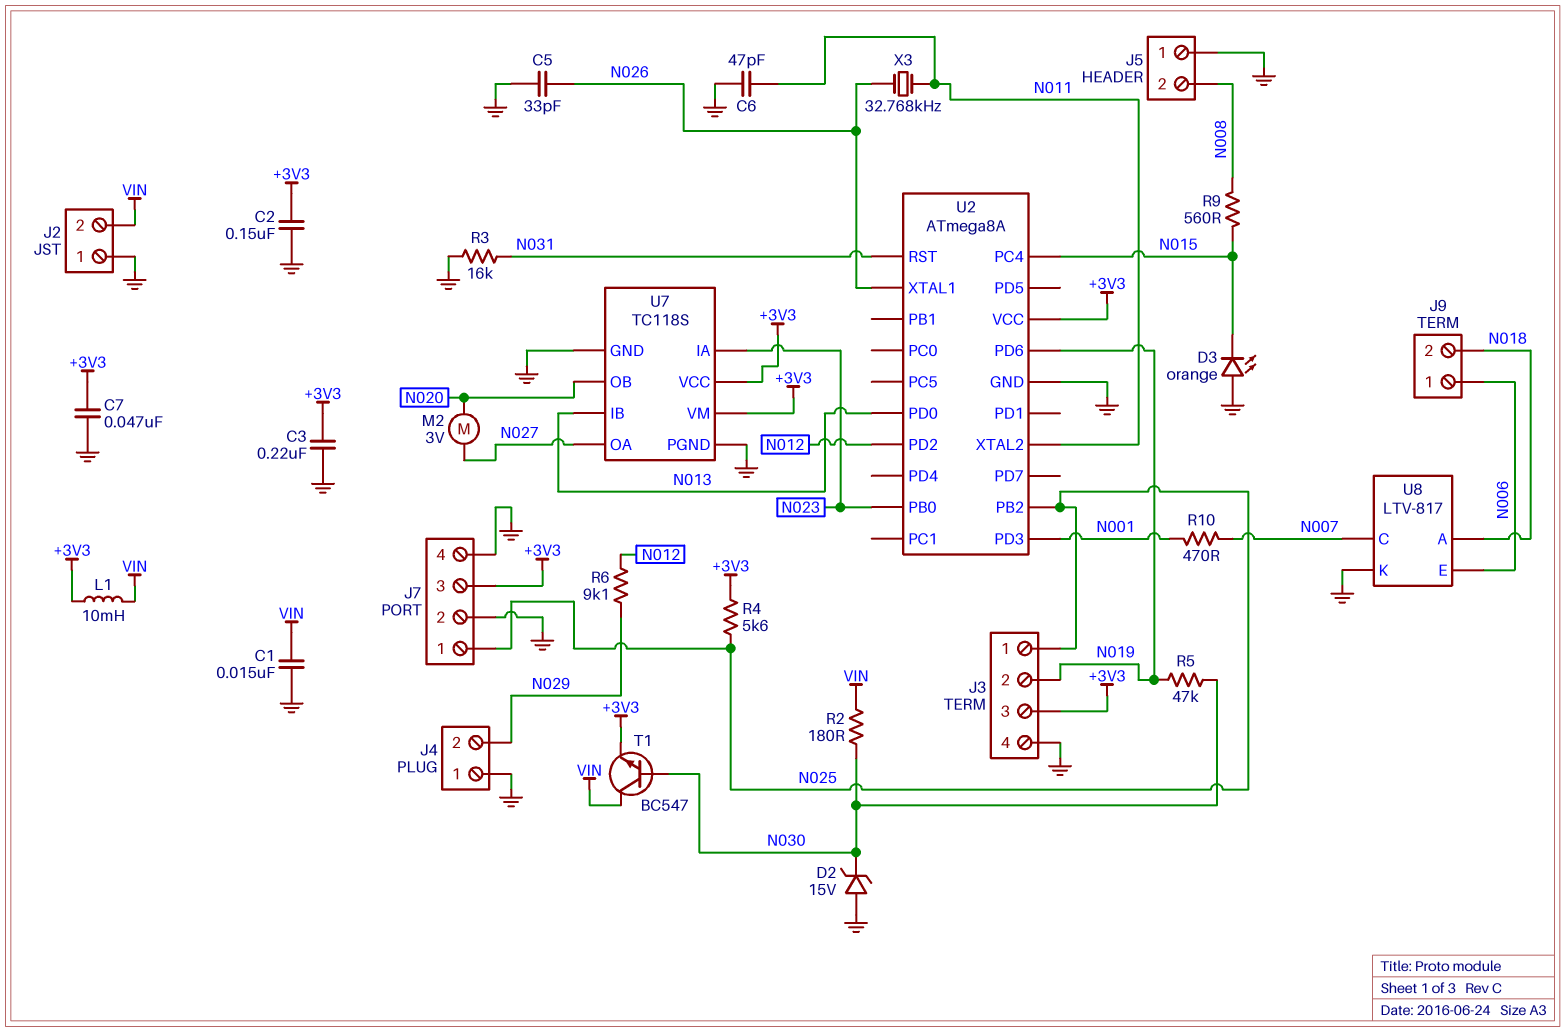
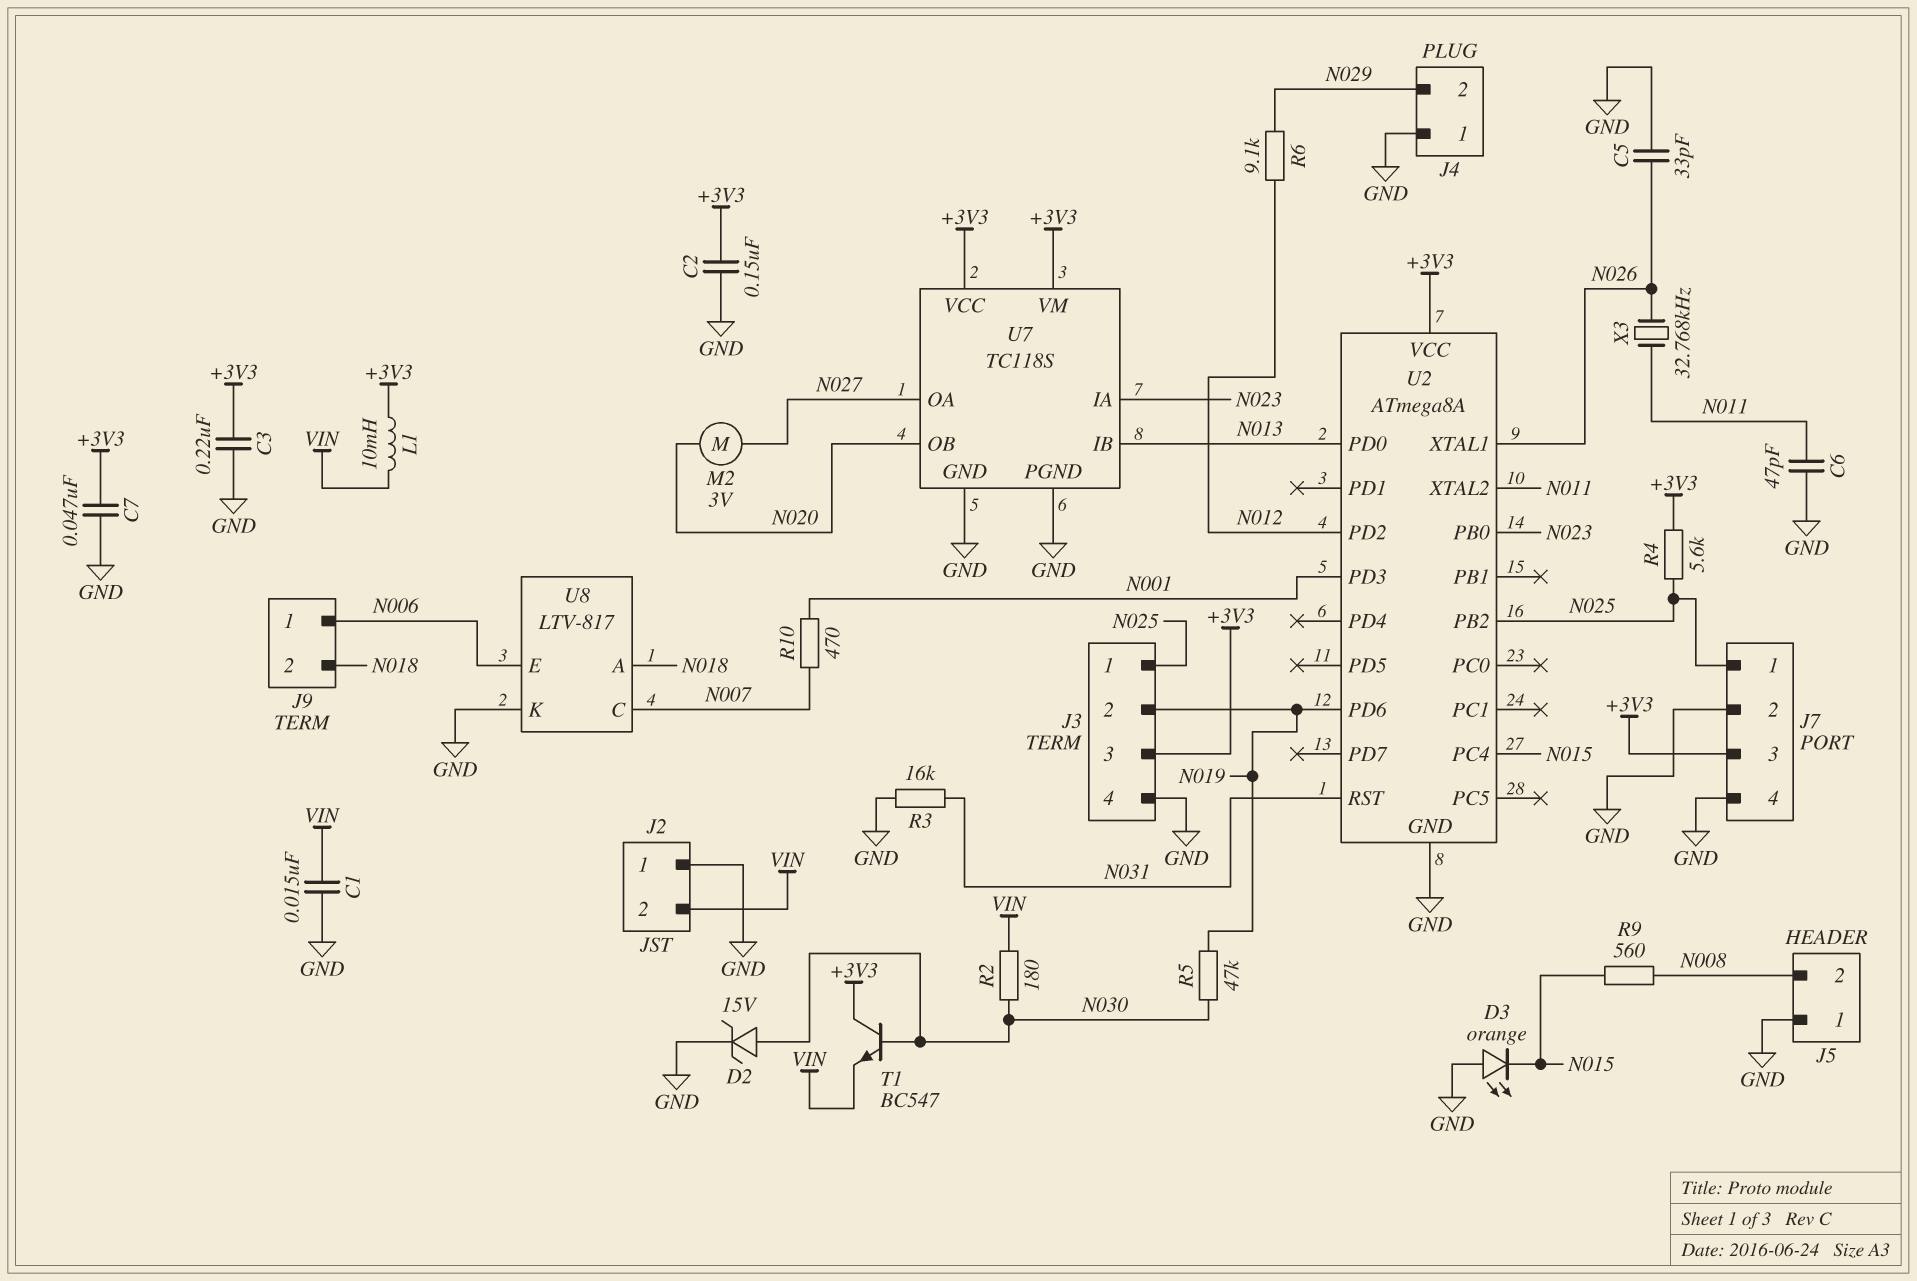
D2: zener 15V (A GND, K N030) -> zener 15V (A N030, K GND)
T1: NPN BC547 (B N030, C VIN, E +3V3) -> NPN BC547 (B N030, C +3V3, E VIN)

